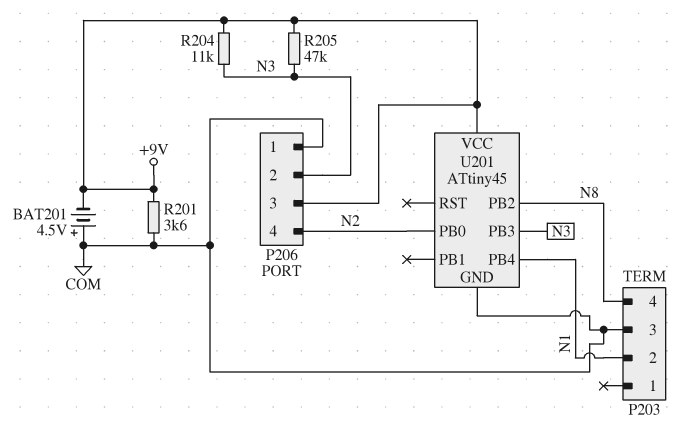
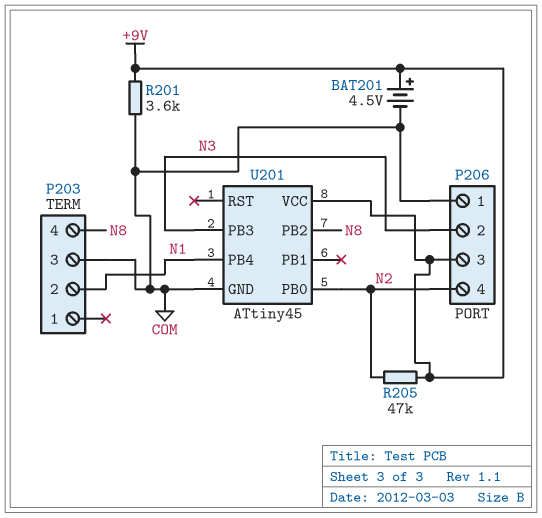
BAT201: 4.5V (plus COM, minus +9V) -> 4.5V (plus +9V, minus COM)
R204: 11k (+9V, N3) -> none
R205: 47k (+9V, N3) -> 47k (+9V, N2)

